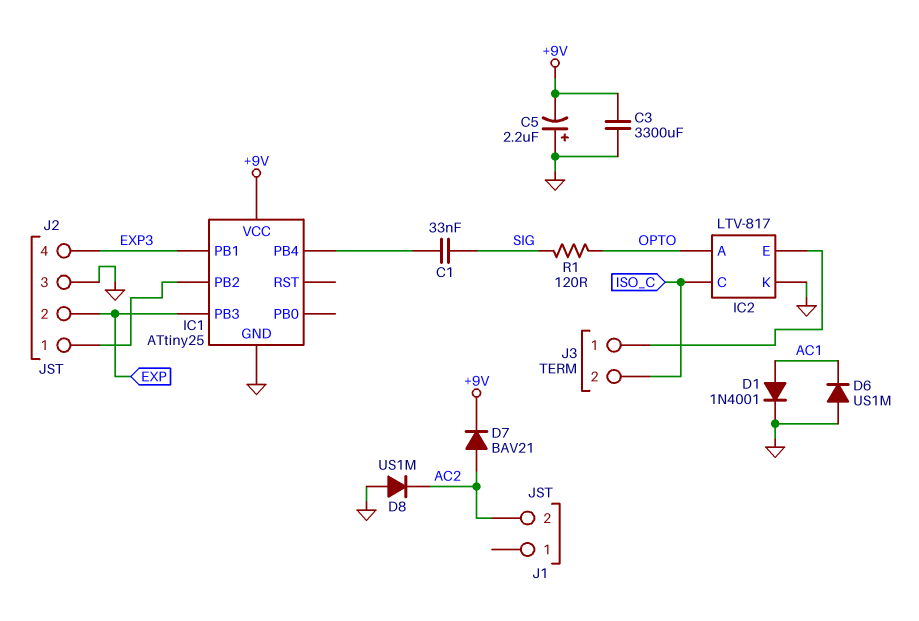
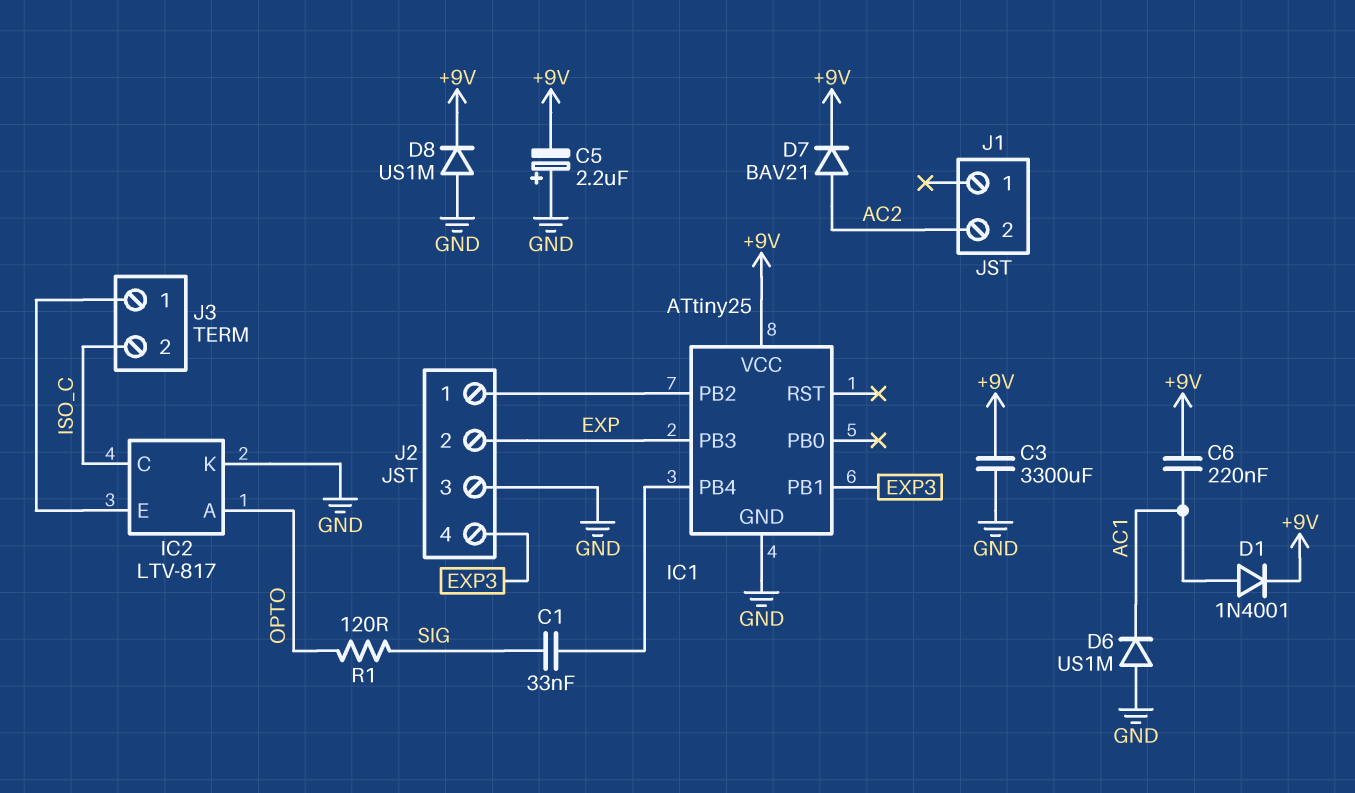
C6: none -> 220nF (+9V, AC1)
D1: diode 1N4001 (A AC1, K GND) -> diode 1N4001 (A AC1, K +9V)
D8: diode US1M (A GND, K AC2) -> diode US1M (A GND, K +9V)

